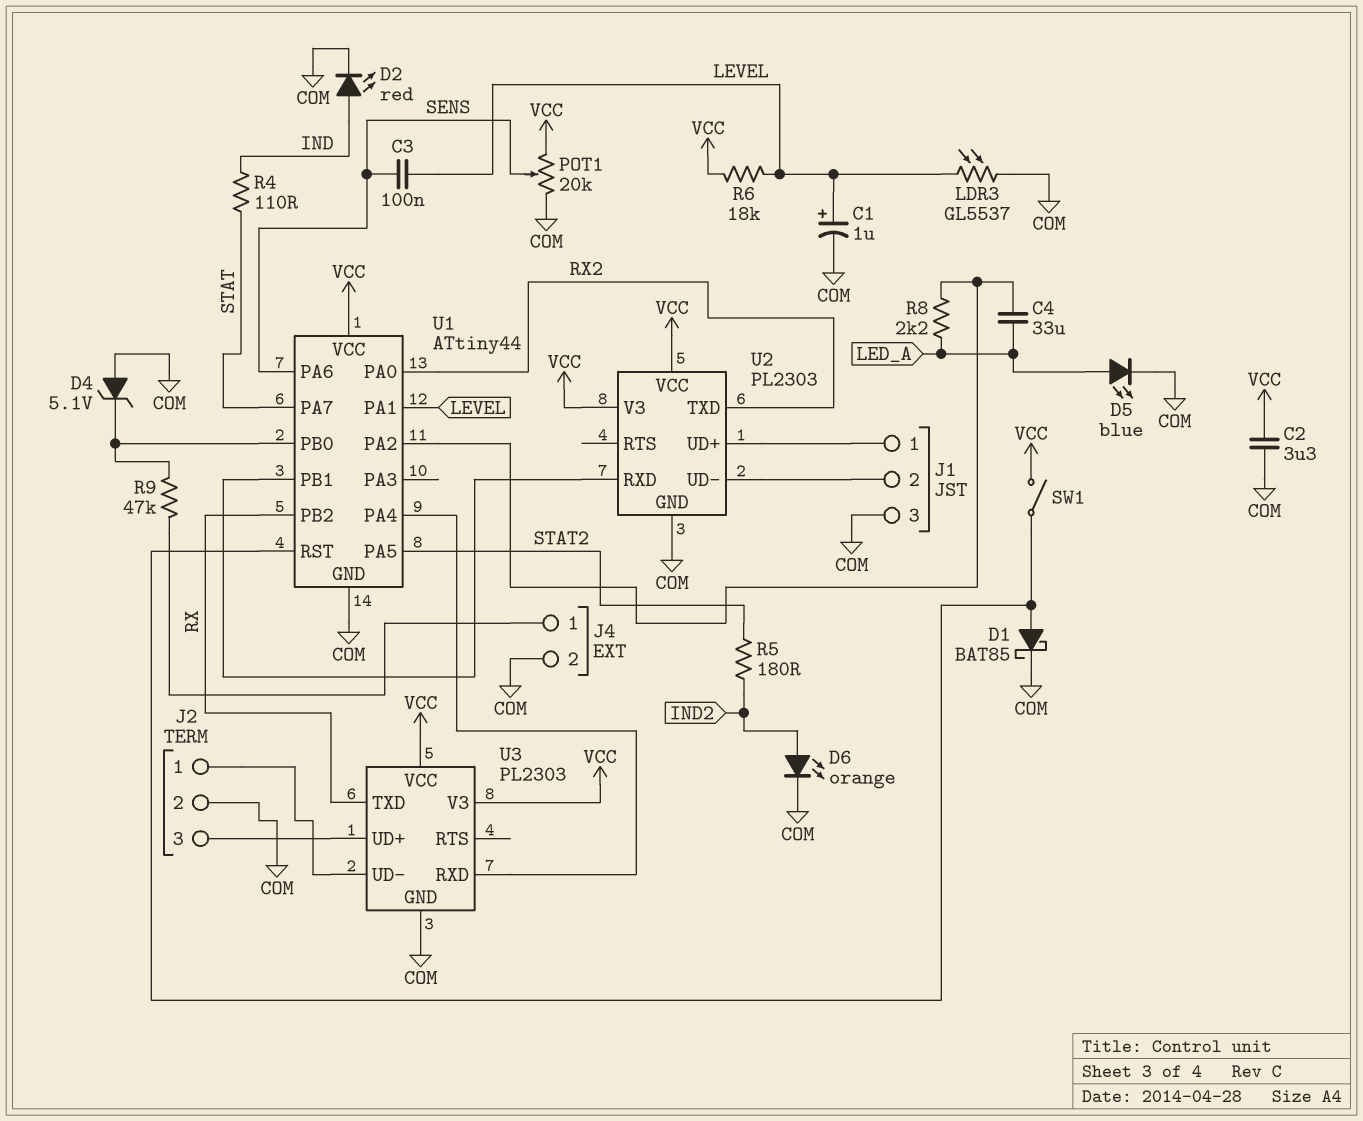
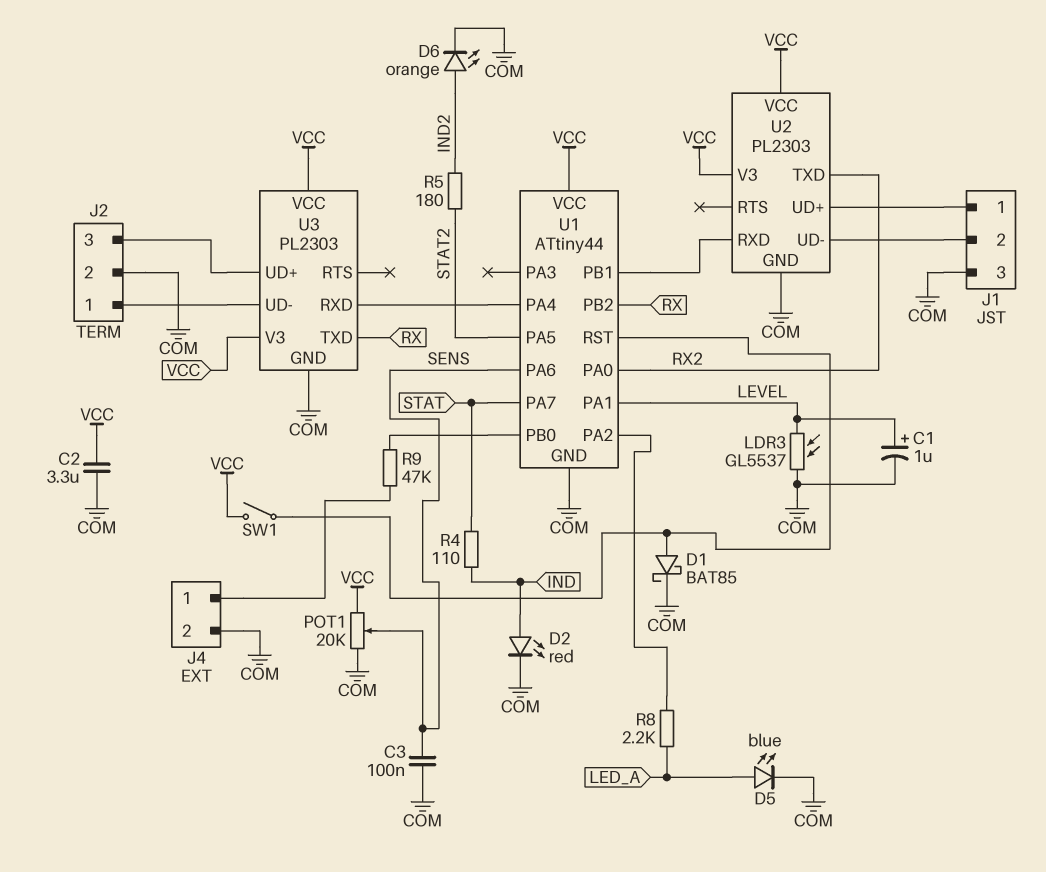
C3: 100nF (LEVEL, SENS) -> 100nF (COM, SENS)
C4: 33uF (LED_A, U1/PA2) -> none
D4: zener 5.1V (A COM, K U1/PB0) -> none
R6: 18k (LEVEL, VCC) -> none

